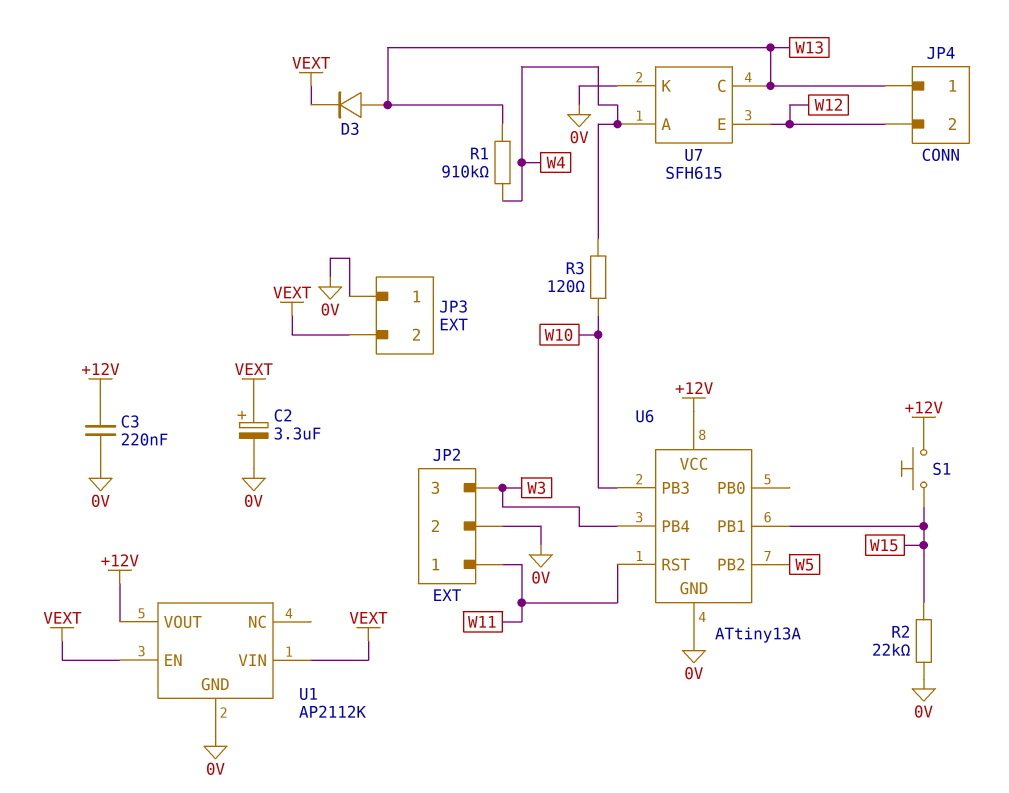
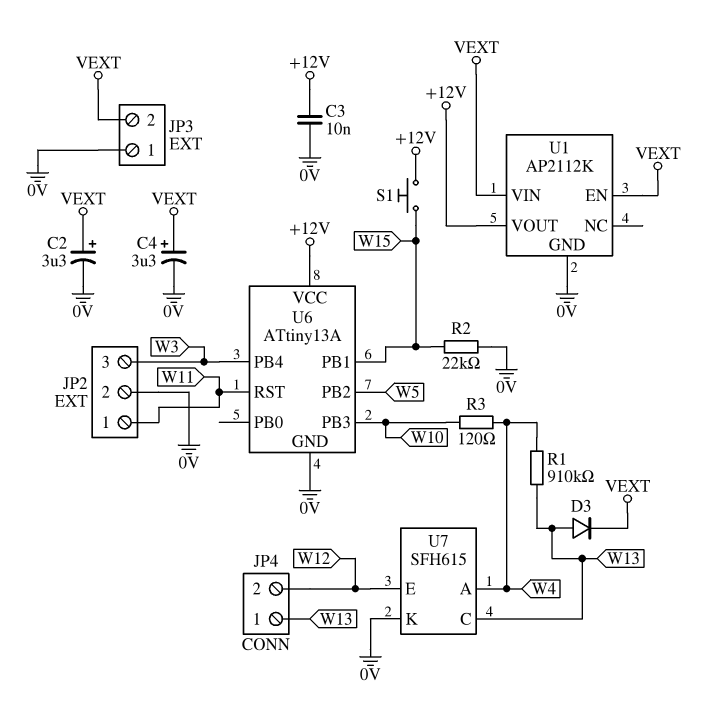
C3: 220nF (+12V, 0V) -> 10nF (+12V, 0V)
C4: none -> 3.3uF (plus VEXT, minus 0V)

